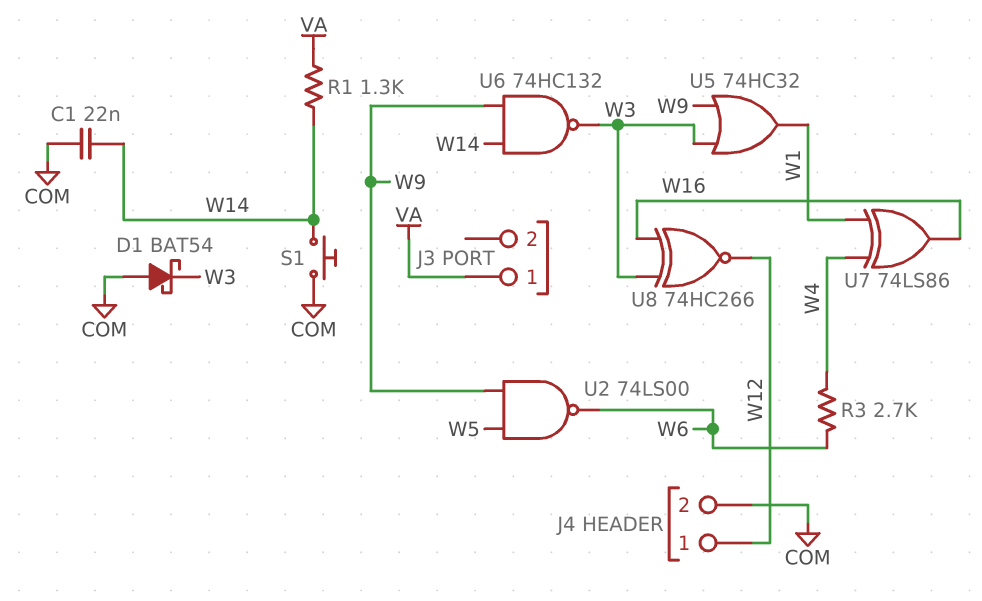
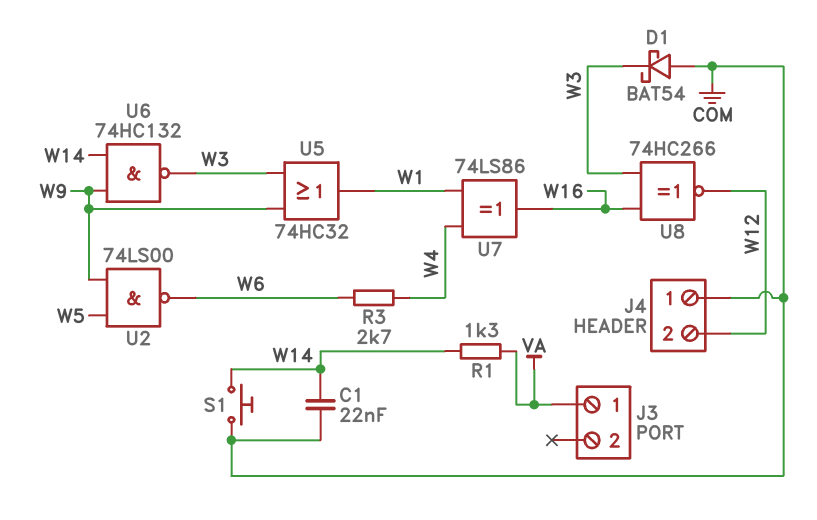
J4 pin 1: W12 -> COM
J4 pin 2: COM -> W12

